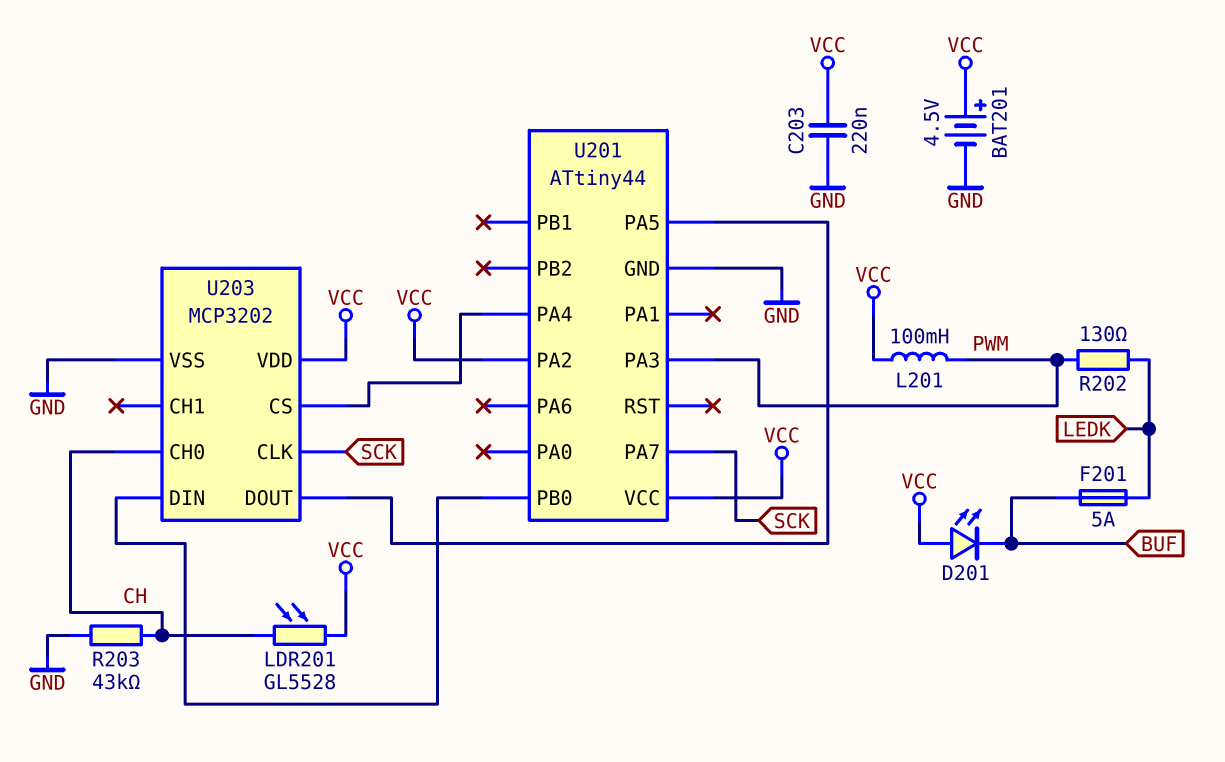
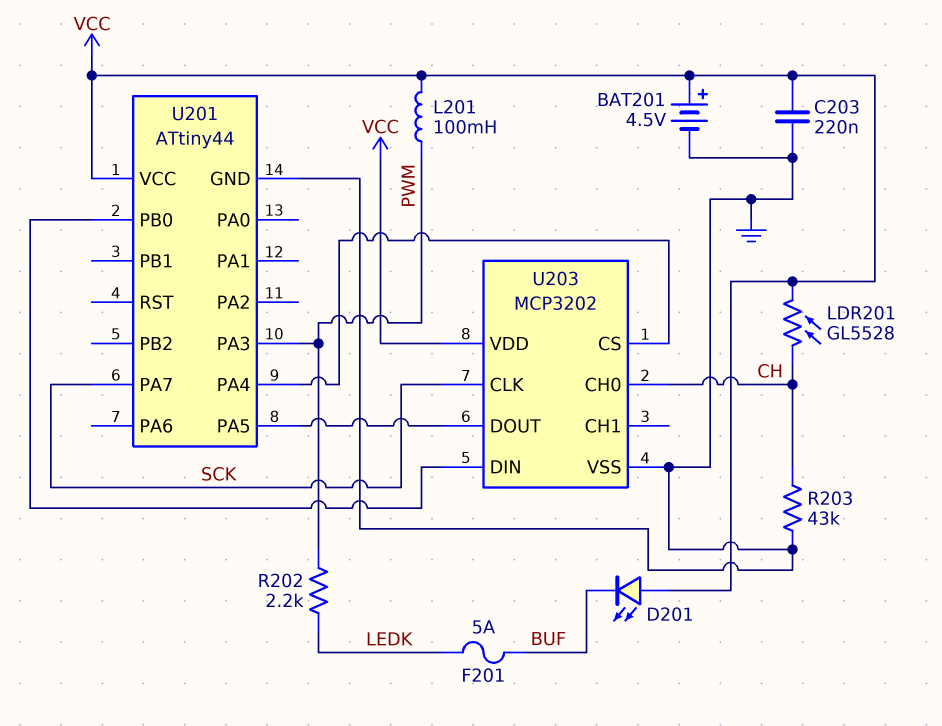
R202: 130 (LEDK, PWM) -> 2.2k (LEDK, PWM)
U201 pin PA2: VCC -> none

